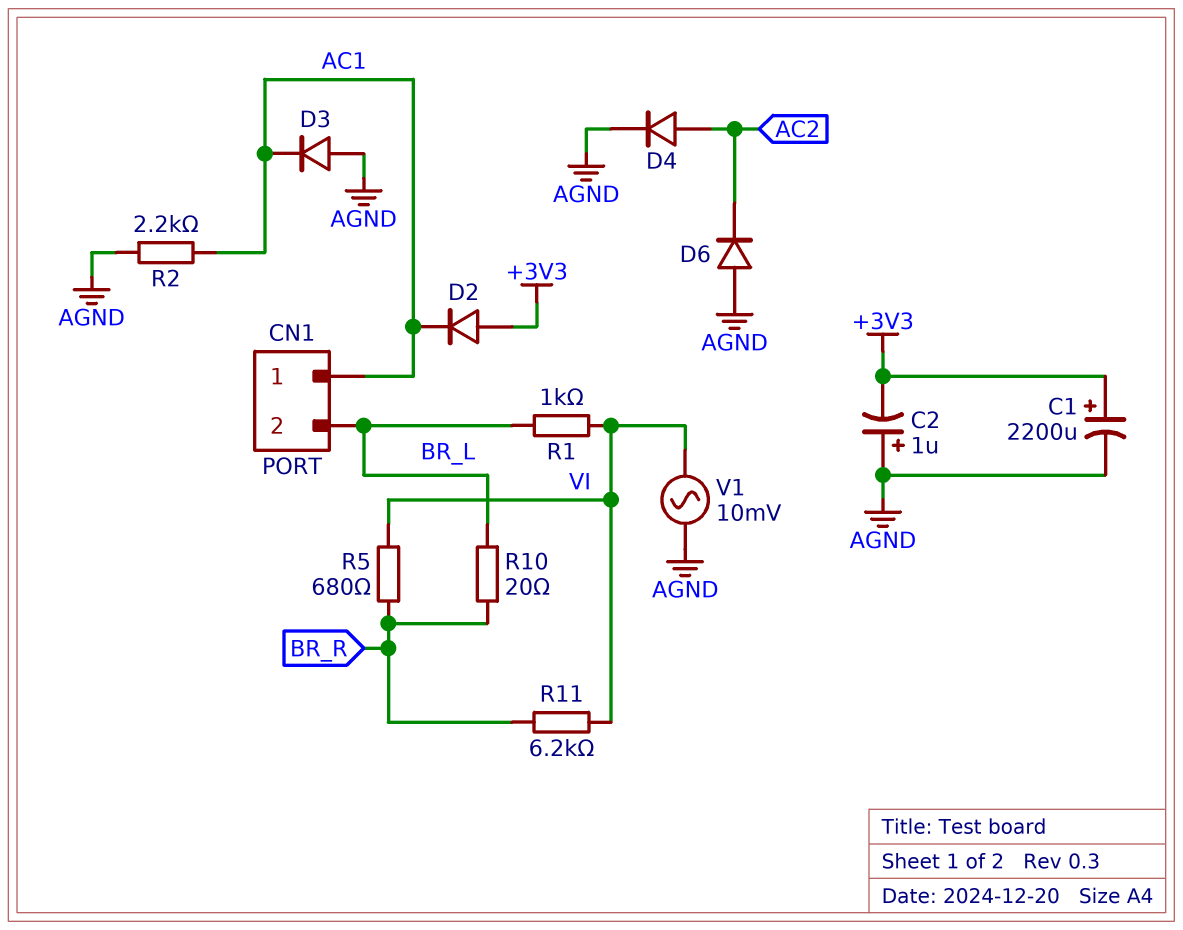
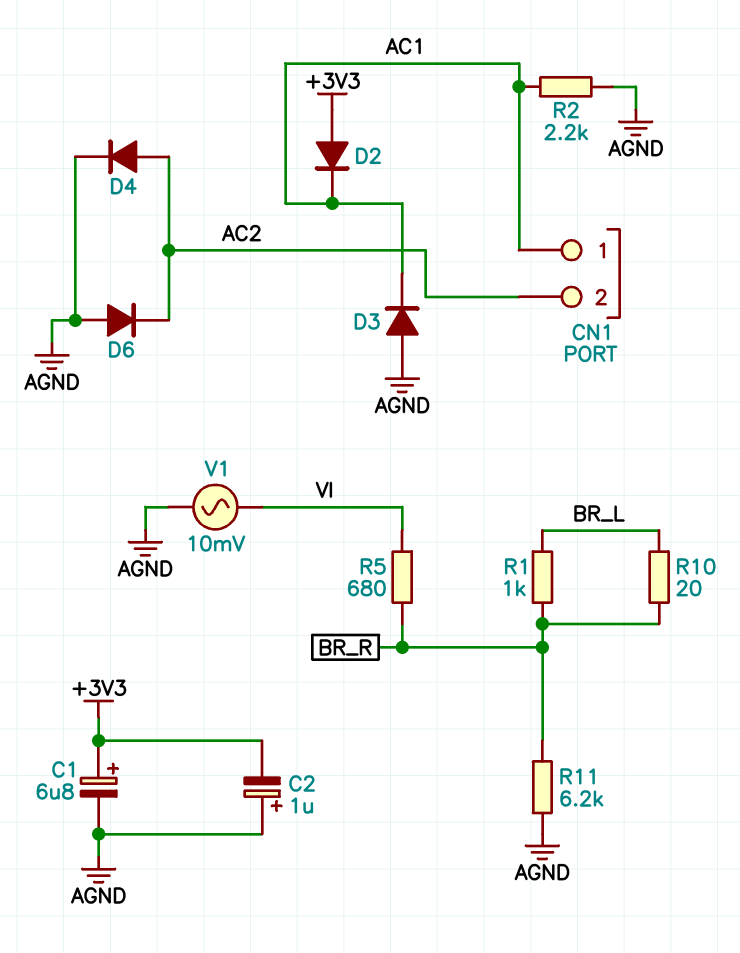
C1: 2200uF (plus +3V3, minus AGND) -> 6.8uF (plus +3V3, minus AGND)
CN1 pin 2: BR_L -> AC2
R1: 1k (BR_L, VI) -> 1k (BR_L, BR_R)
R11: 6.2k (BR_R, VI) -> 6.2k (AGND, BR_R)

